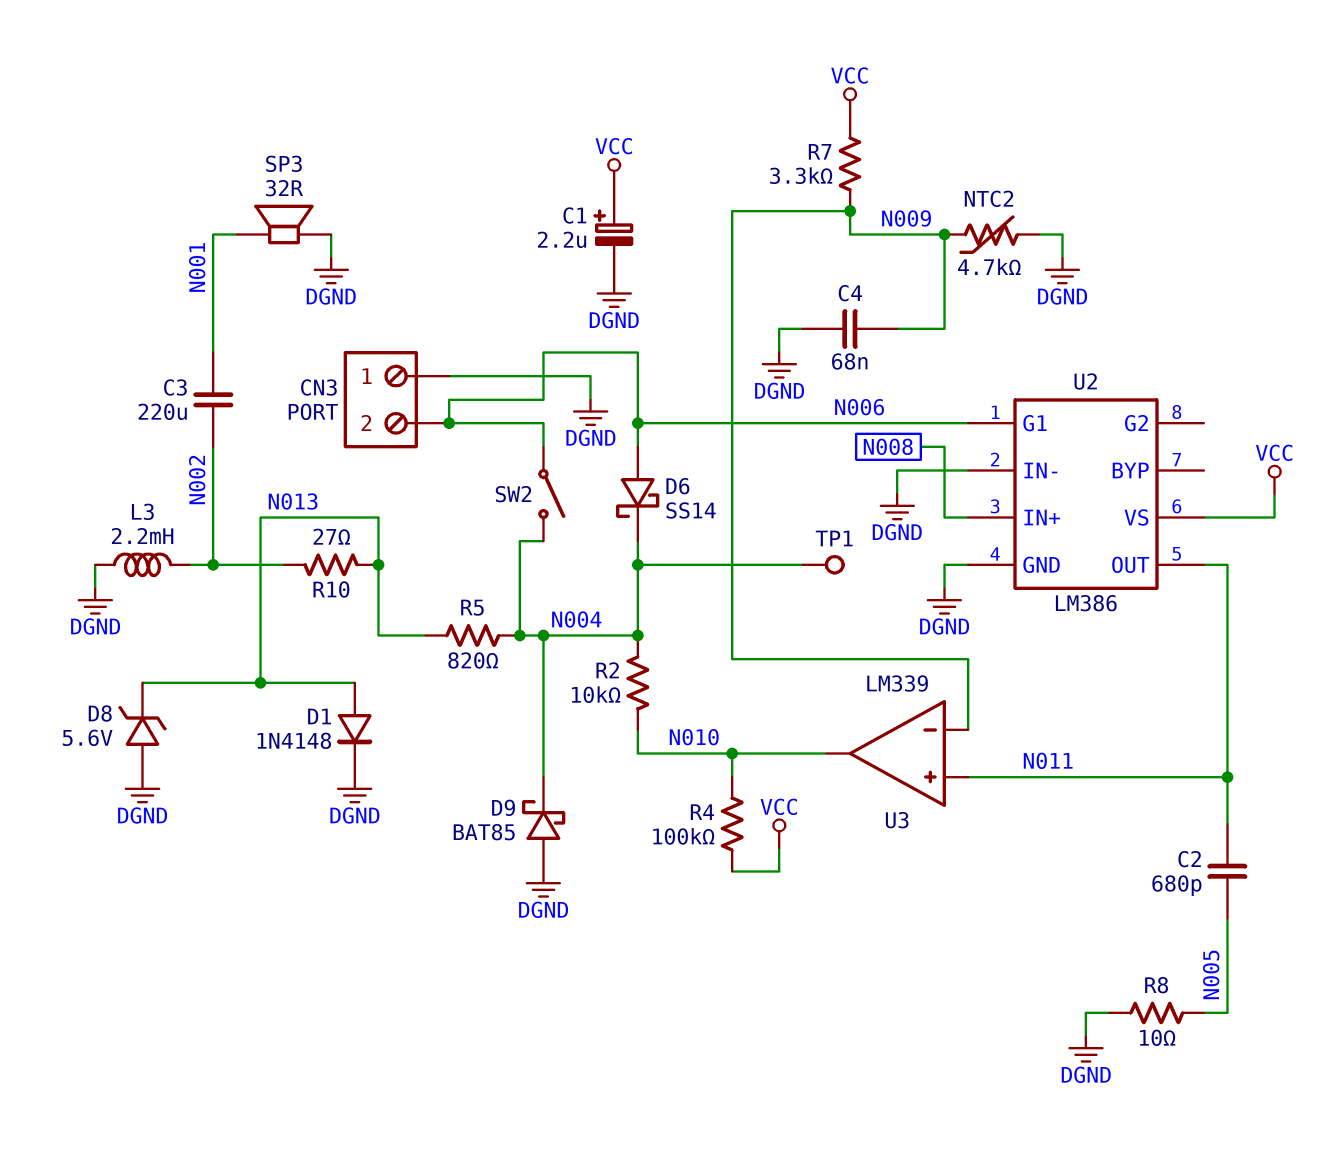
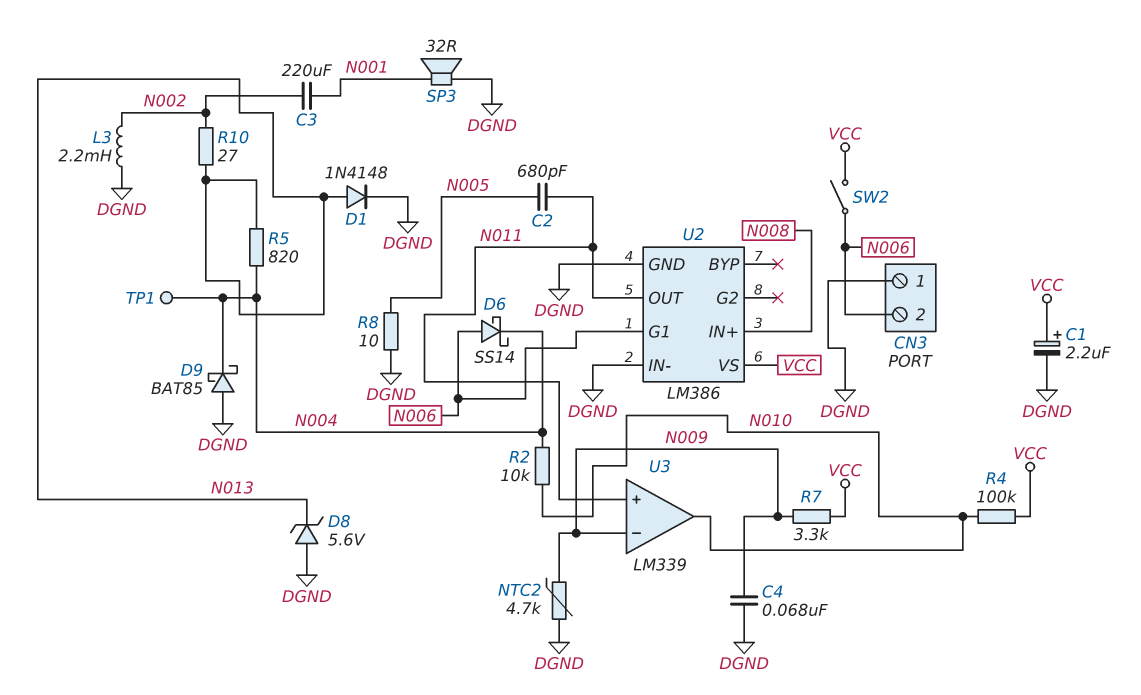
SW2: switch (N004, N006) -> switch (N006, VCC)

